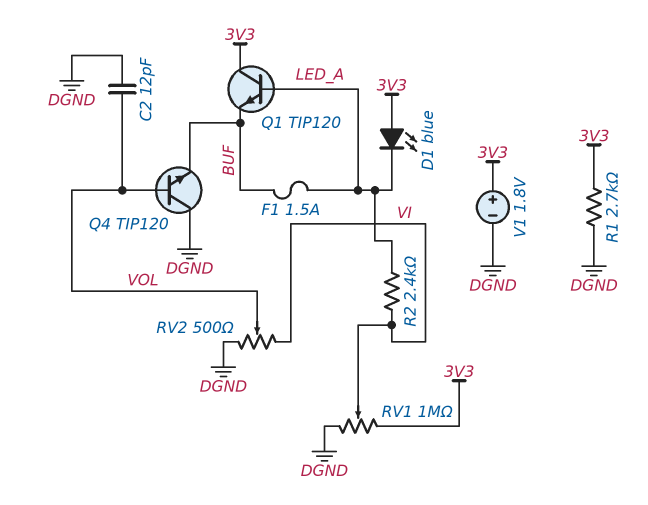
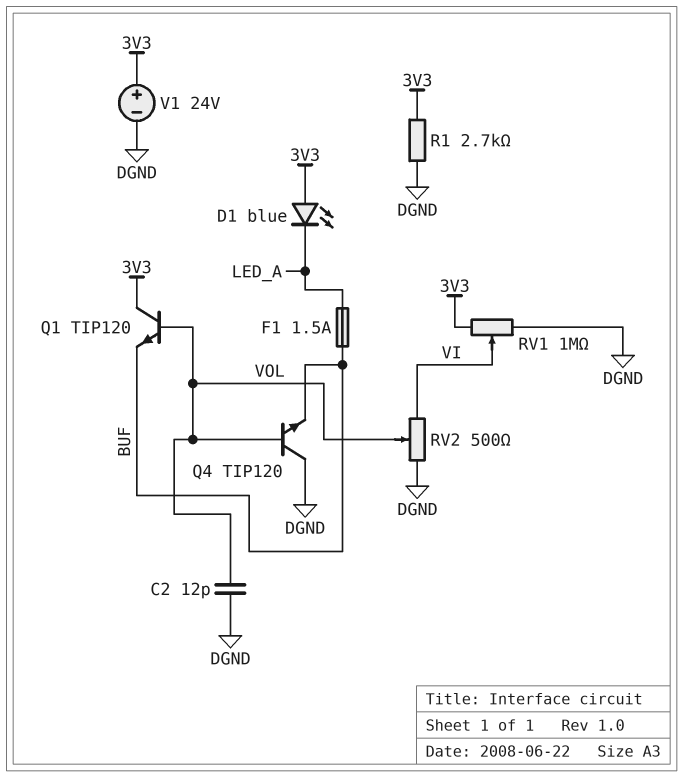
Q1: NPN TIP120 (B LED_A, C 3V3, E BUF) -> NPN TIP120 (B VOL, C 3V3, E BUF)
R2: 2.4k (LED_A, VI) -> none
V1: 1.8V (plus 3V3, minus DGND) -> 24V (plus 3V3, minus DGND)

